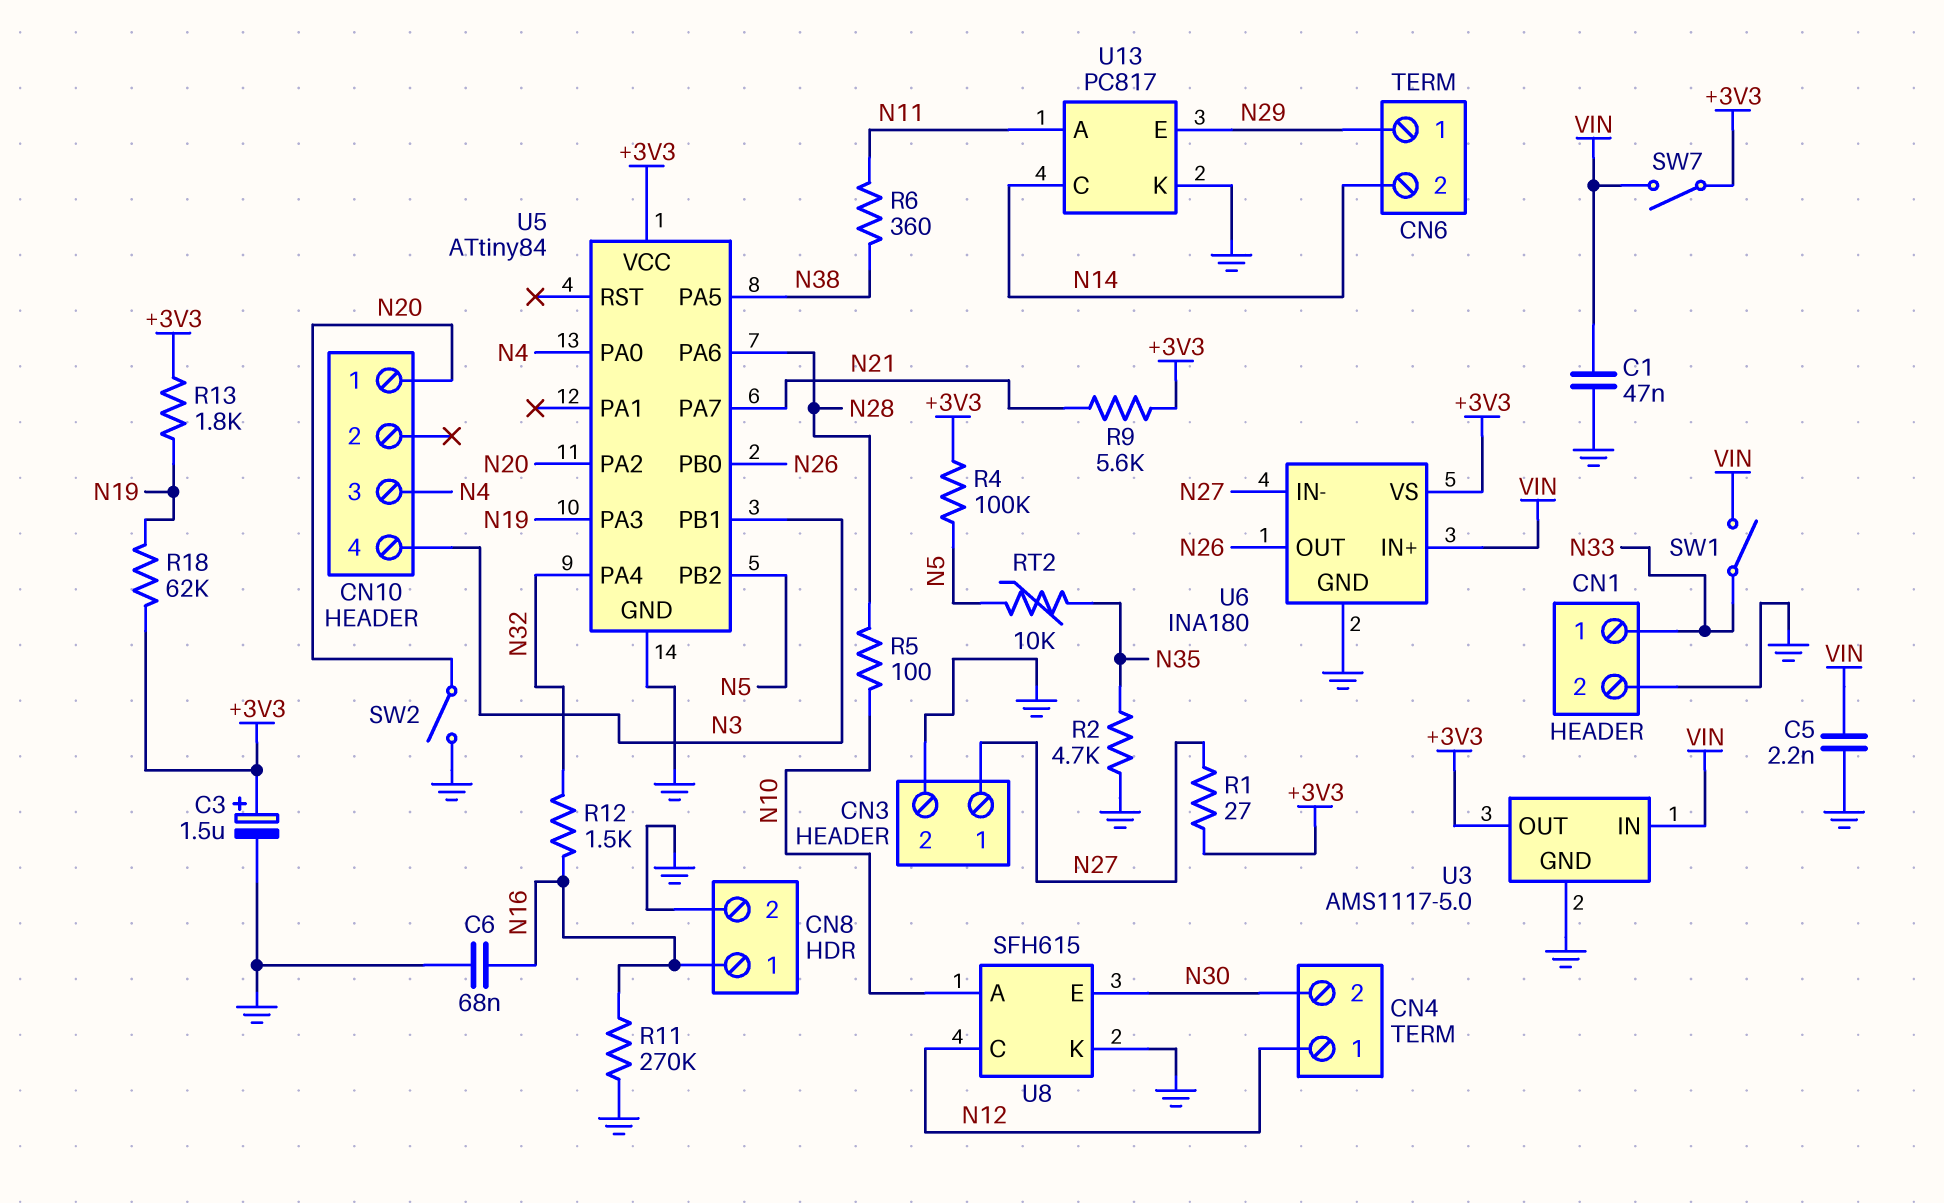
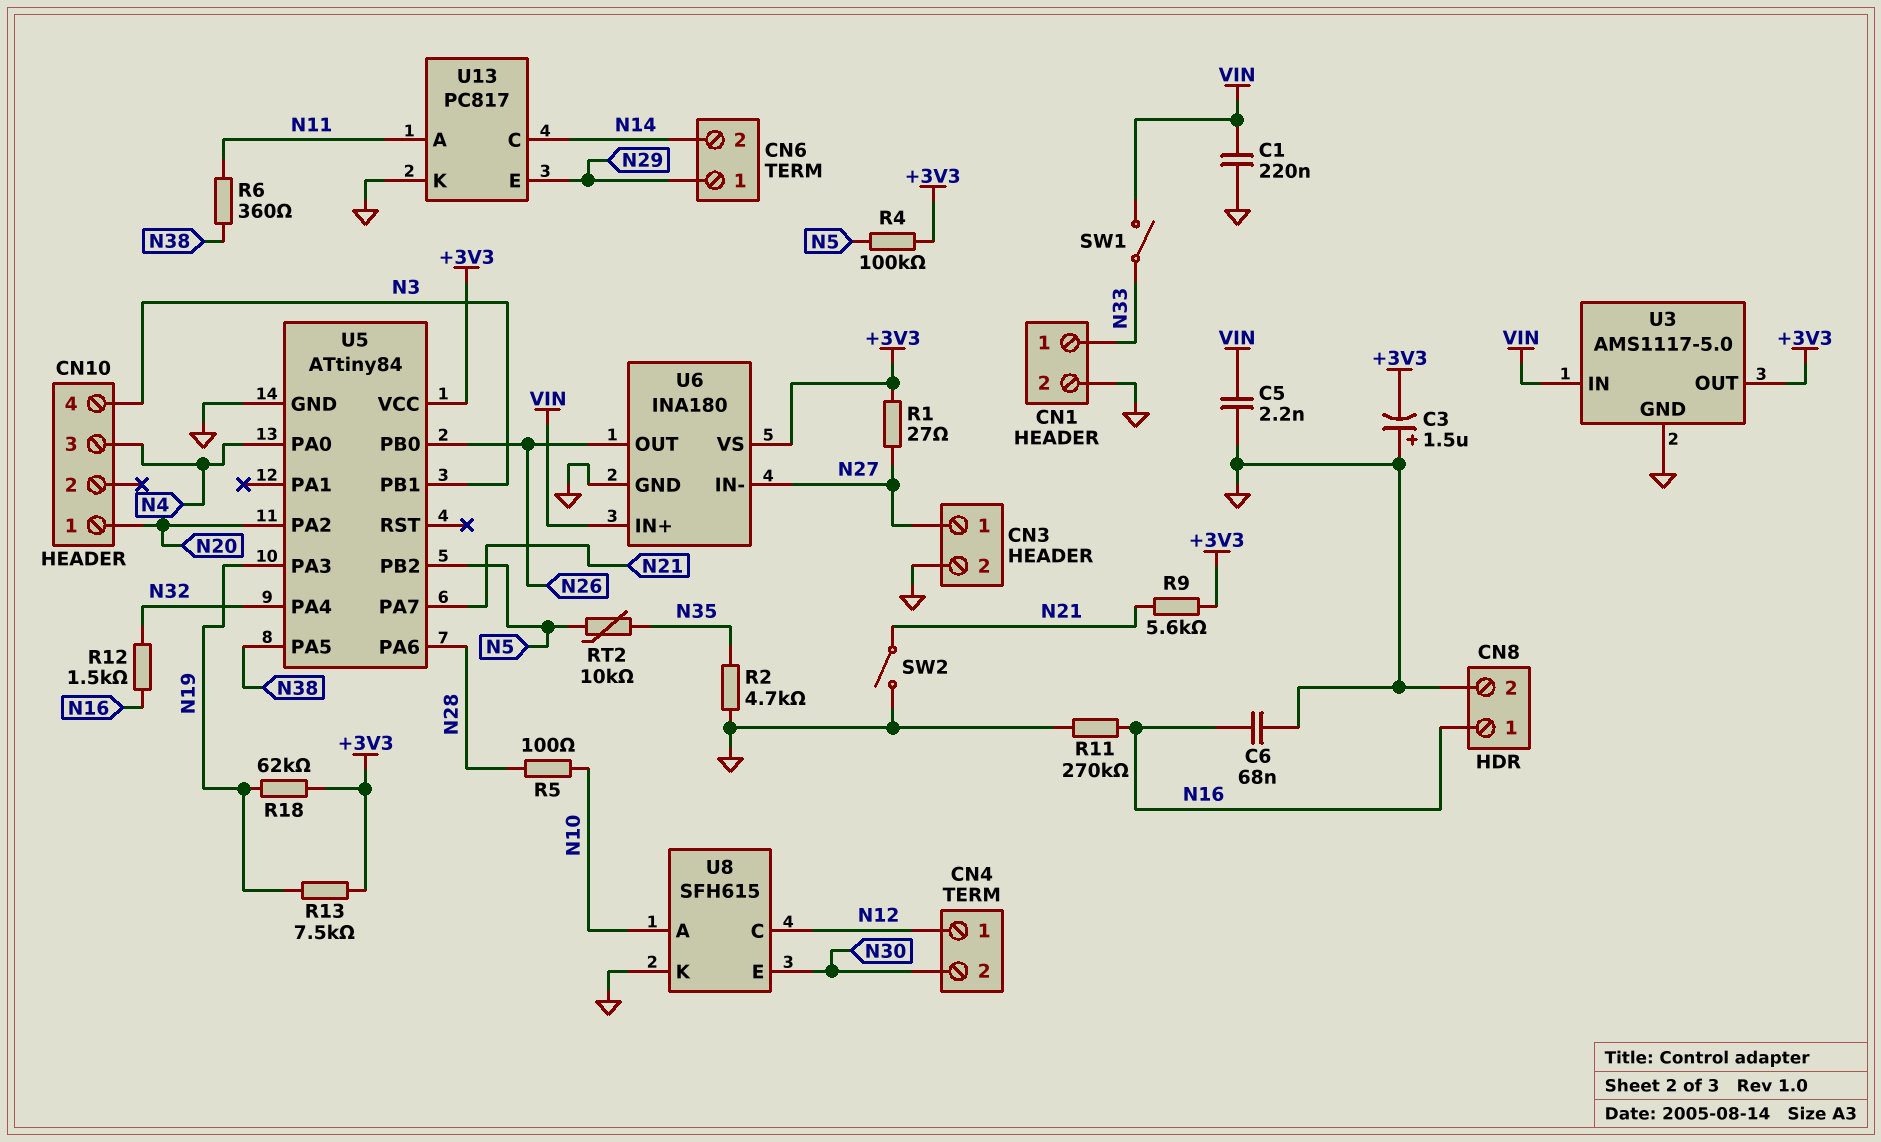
C1: 47nF (GND, VIN) -> 220nF (GND, VIN)
C3: 1.5uF (plus +3V3, minus GND) -> 1.5uF (plus GND, minus +3V3)
R13: 1.8k (+3V3, N19) -> 7.5k (+3V3, N19)
SW2: switch (GND, N20) -> switch (GND, N21)
SW7: switch (+3V3, VIN) -> none

